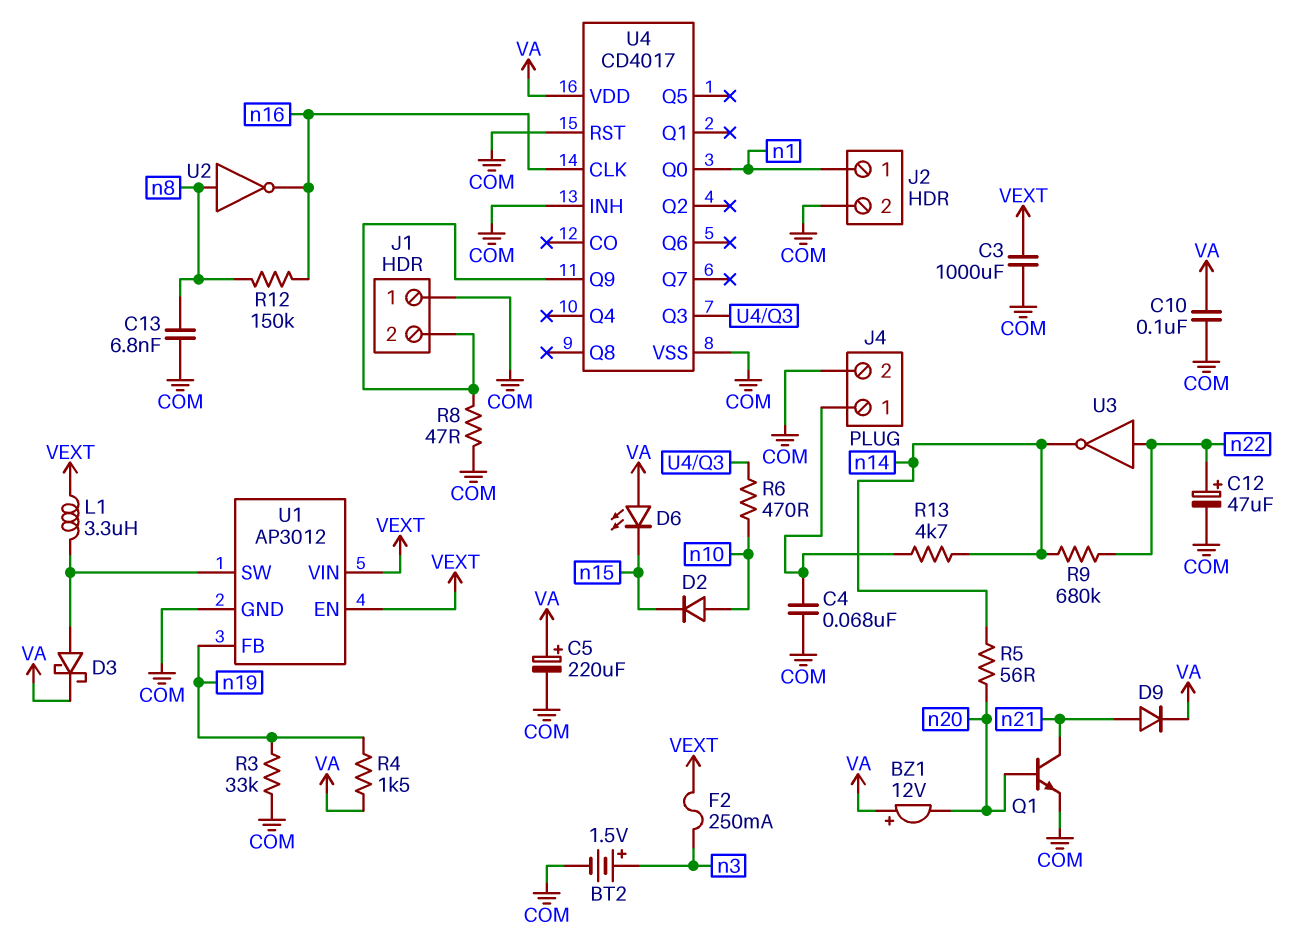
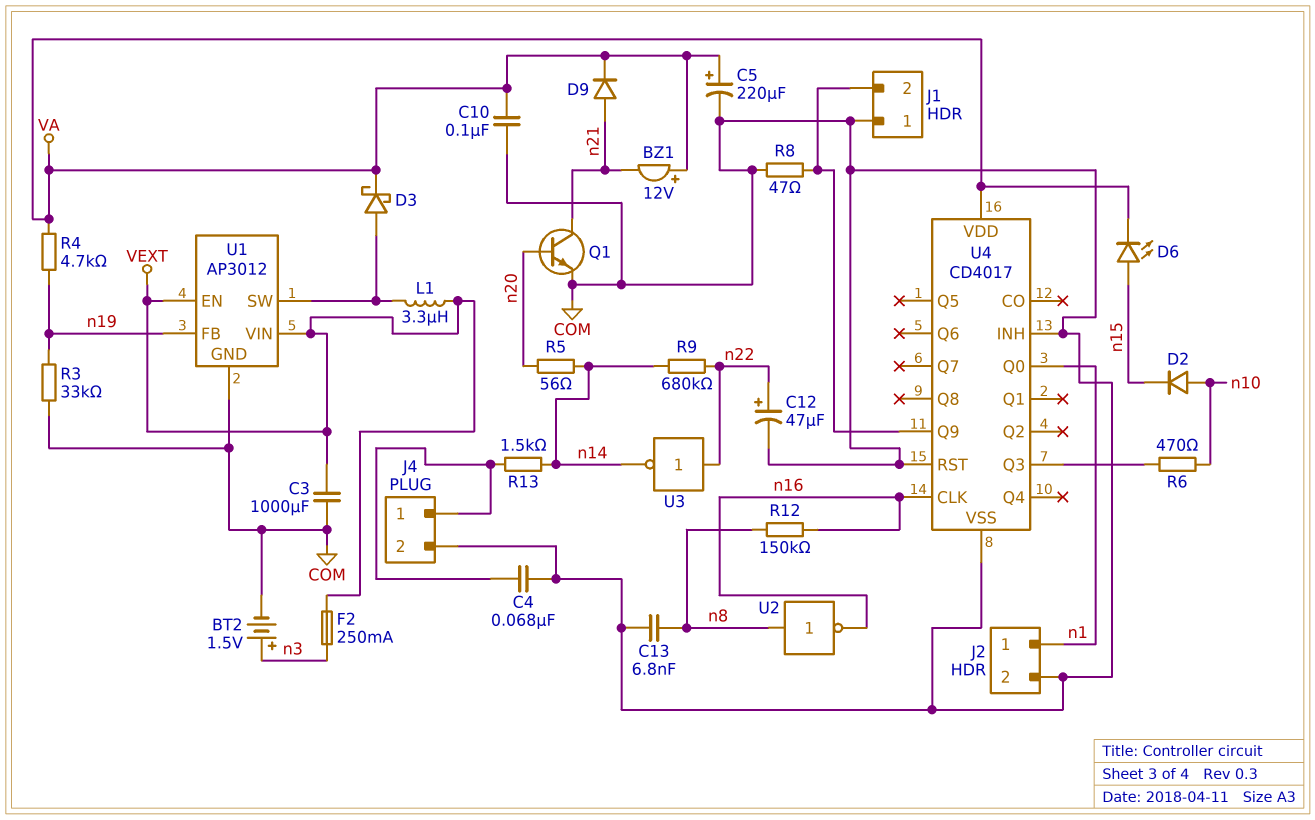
BZ1: buzzer 12V (plus VA, minus n20) -> buzzer 12V (plus VA, minus n21)
D6: LED (A VA, K n15) -> LED (A n15, K VA)
R4: 1.5k (VA, n19) -> 4.7k (VA, n19)
R13: 4.7k (J4/1, n14) -> 1.5k (J4/1, n14)

